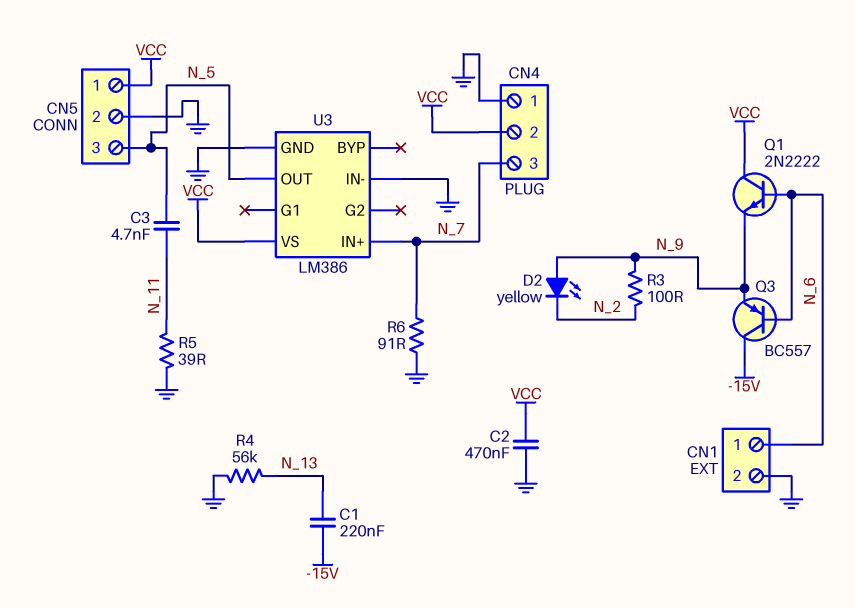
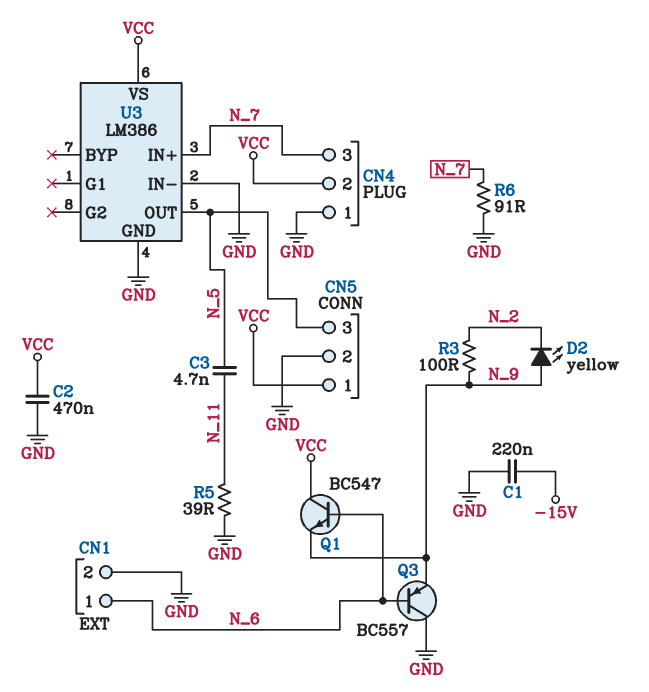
C1: 220nF (-15V, N_13) -> 220nF (-15V, GND)
Q1: NPN 2N2222 (B N_6, C VCC, E N_9) -> NPN BC547 (B N_6, C VCC, E N_9)
Q3: PNP BC557 (B N_6, C -15V, E N_9) -> PNP BC557 (B N_6, C GND, E N_9)
R4: 56k (GND, N_13) -> none

